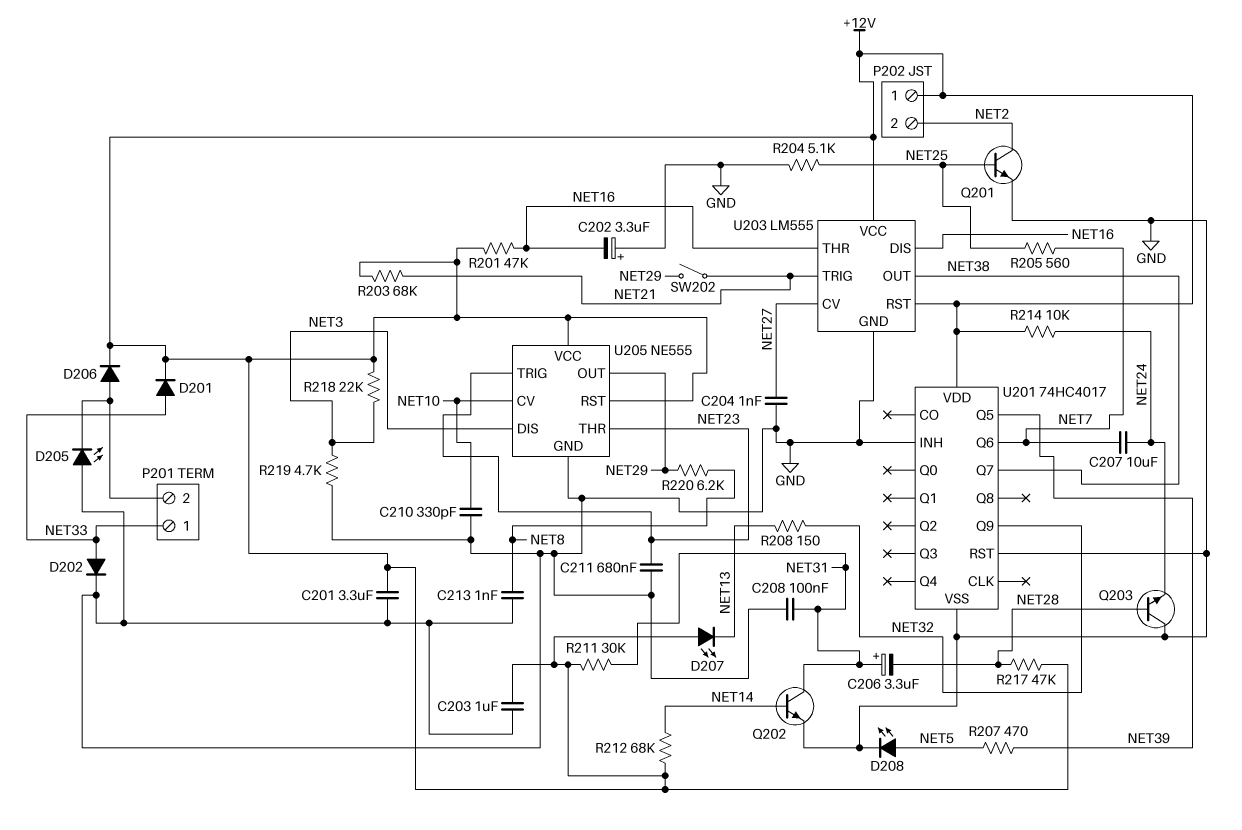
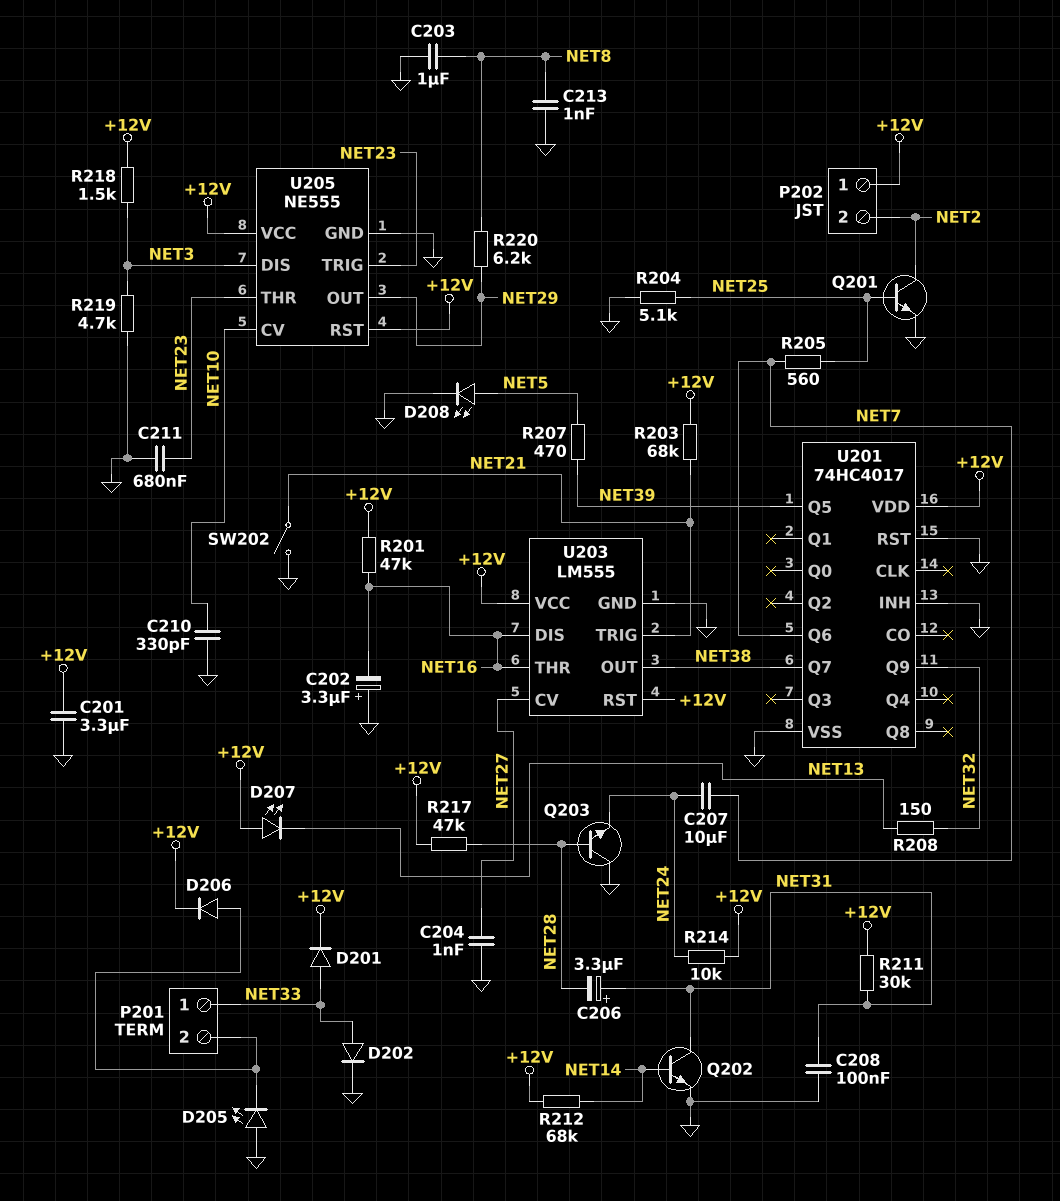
C203: 1uF (+12V, GND) -> 1uF (GND, NET8)
R218: 22k (+12V, NET3) -> 1.5k (+12V, NET3)
SW202: switch (NET21, NET29) -> switch (GND, NET21)

